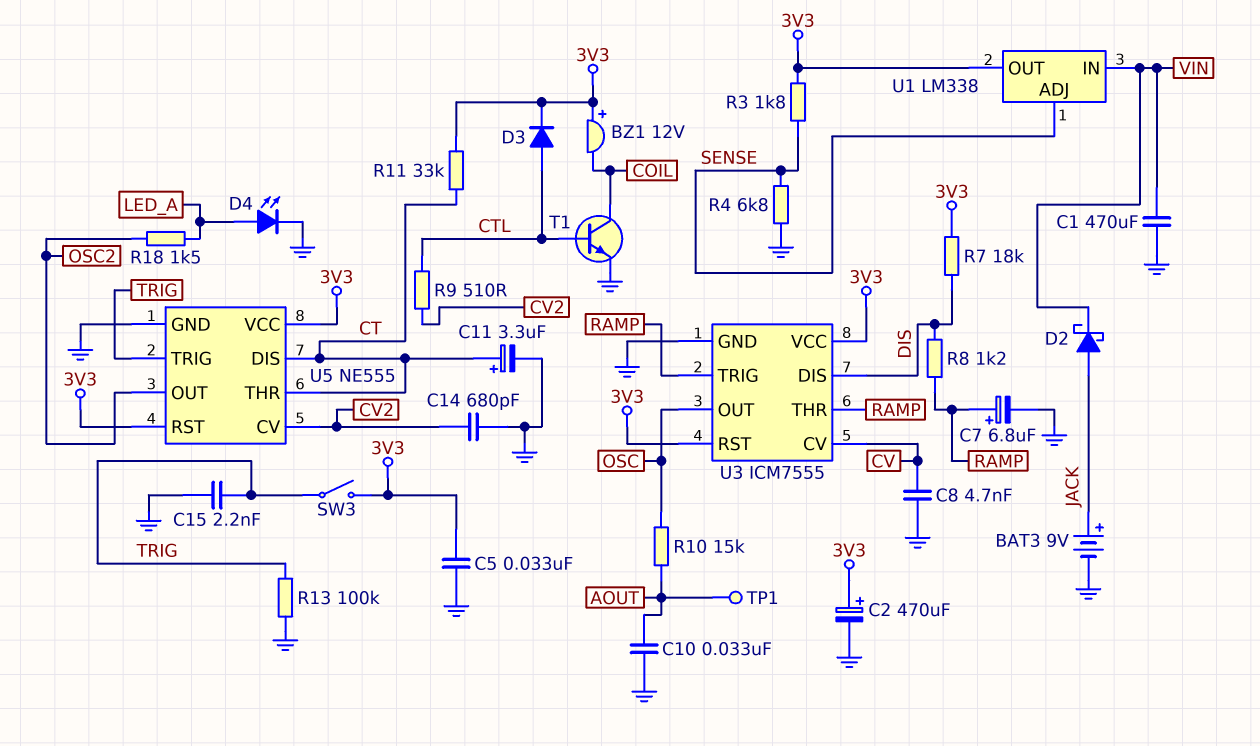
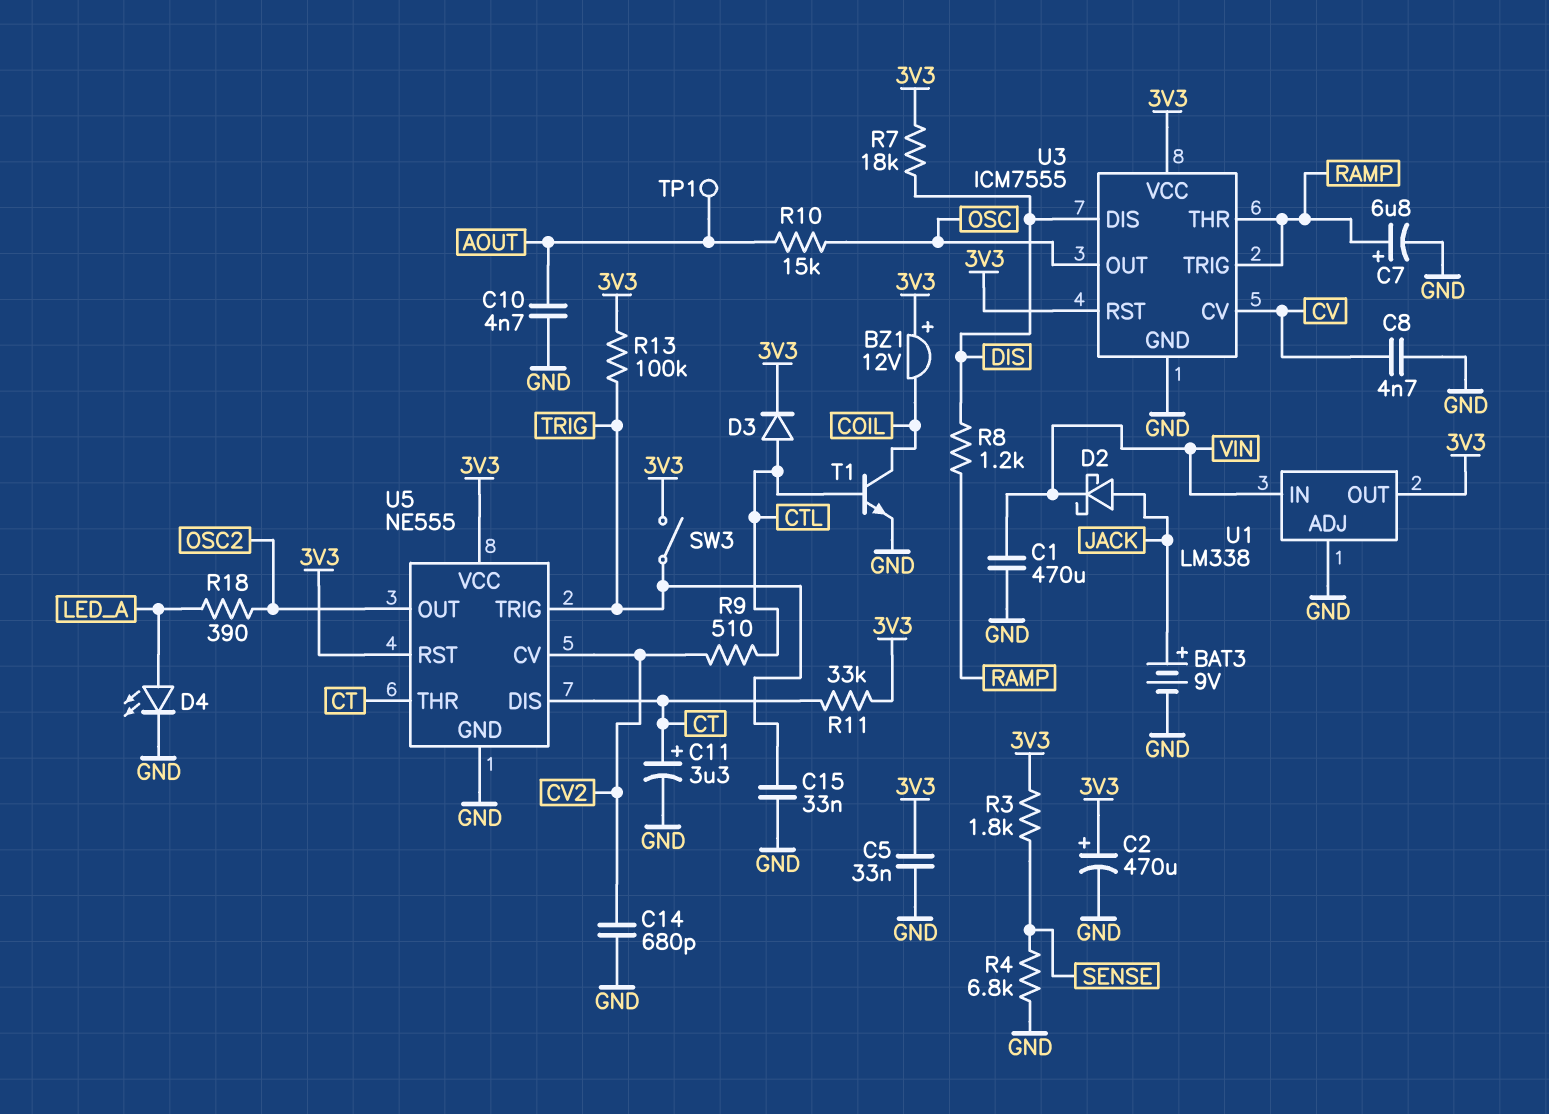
C10: 33nF (AOUT, GND) -> 4.7nF (AOUT, GND)
C15: 2.2nF (GND, TRIG) -> 33nF (GND, TRIG)
R13: 100k (GND, TRIG) -> 100k (3V3, TRIG)
R18: 1.5k (LED_A, OSC2) -> 390 (LED_A, OSC2)
U1 pin ADJ: SENSE -> GND

